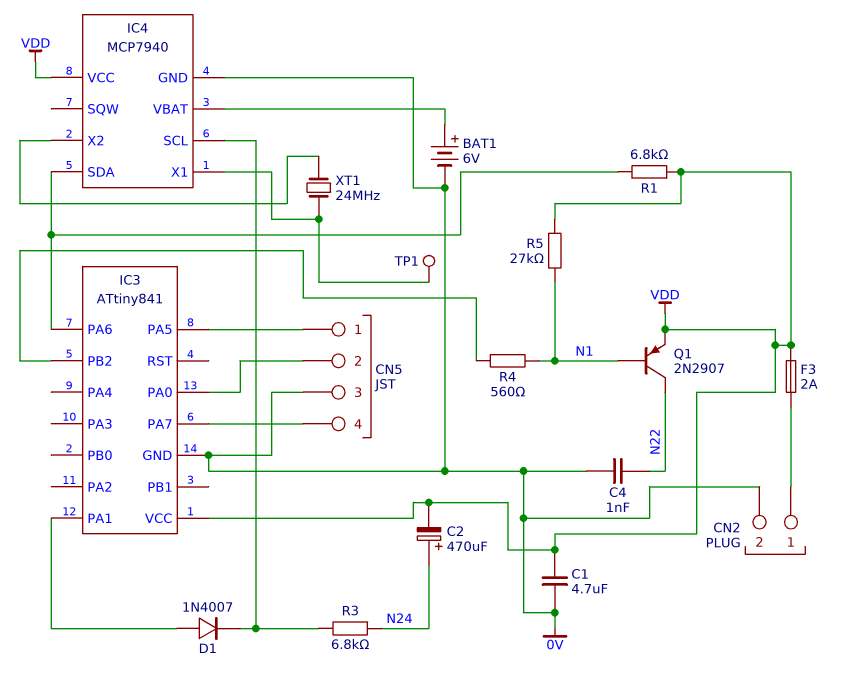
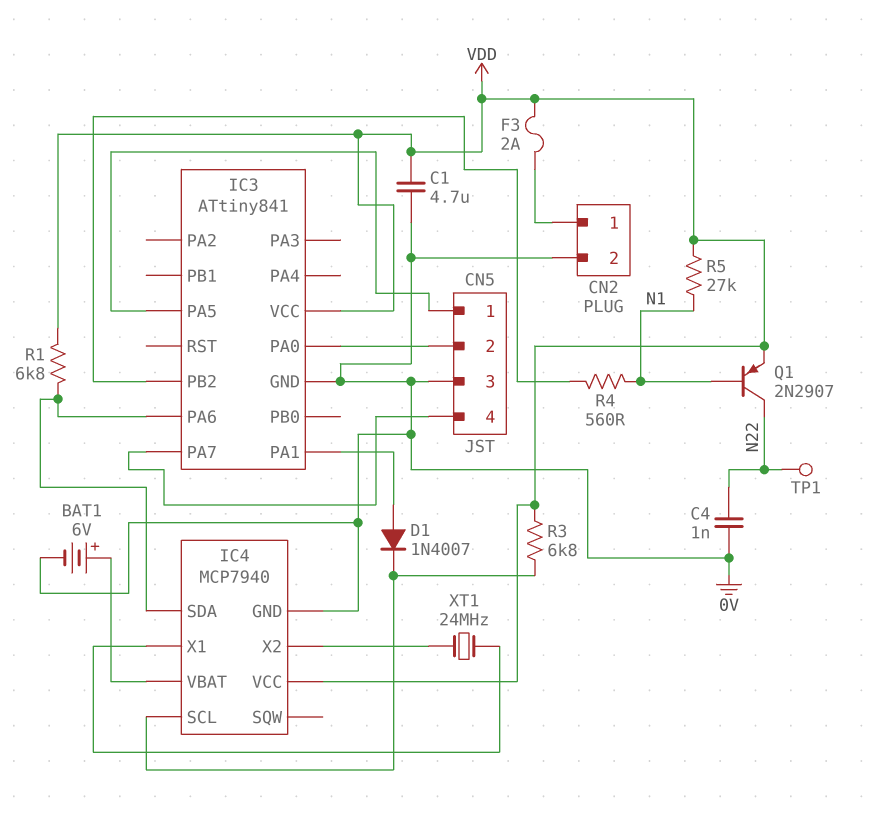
C2: 470uF (plus N24, minus VDD) -> none
R3: 6.8k (IC4/SCL, N24) -> 6.8k (IC4/SCL, VDD)
TP1: test point (IC4/X1) -> test point (N22)

